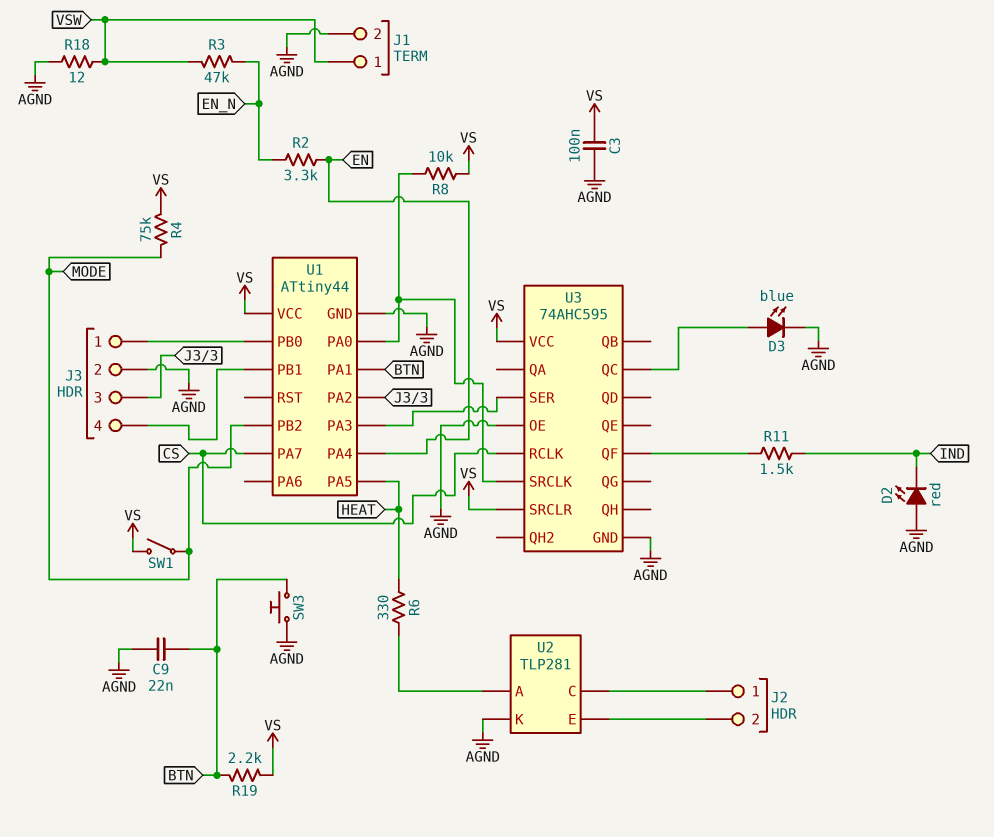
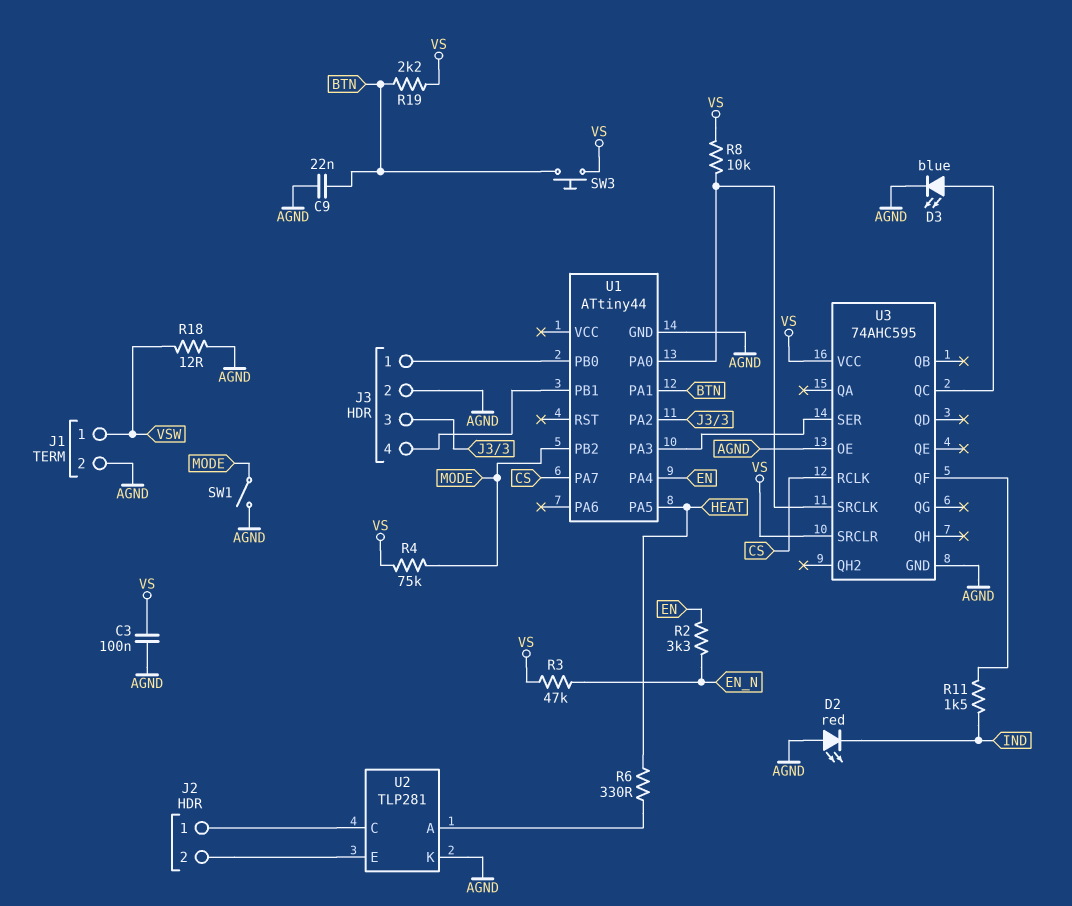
R3: 47k (EN_N, VSW) -> 47k (EN_N, VS)
SW1: switch (MODE, VS) -> switch (AGND, MODE)
SW3: button (AGND, BTN) -> button (BTN, VS)
U1 pin VCC: VS -> none

